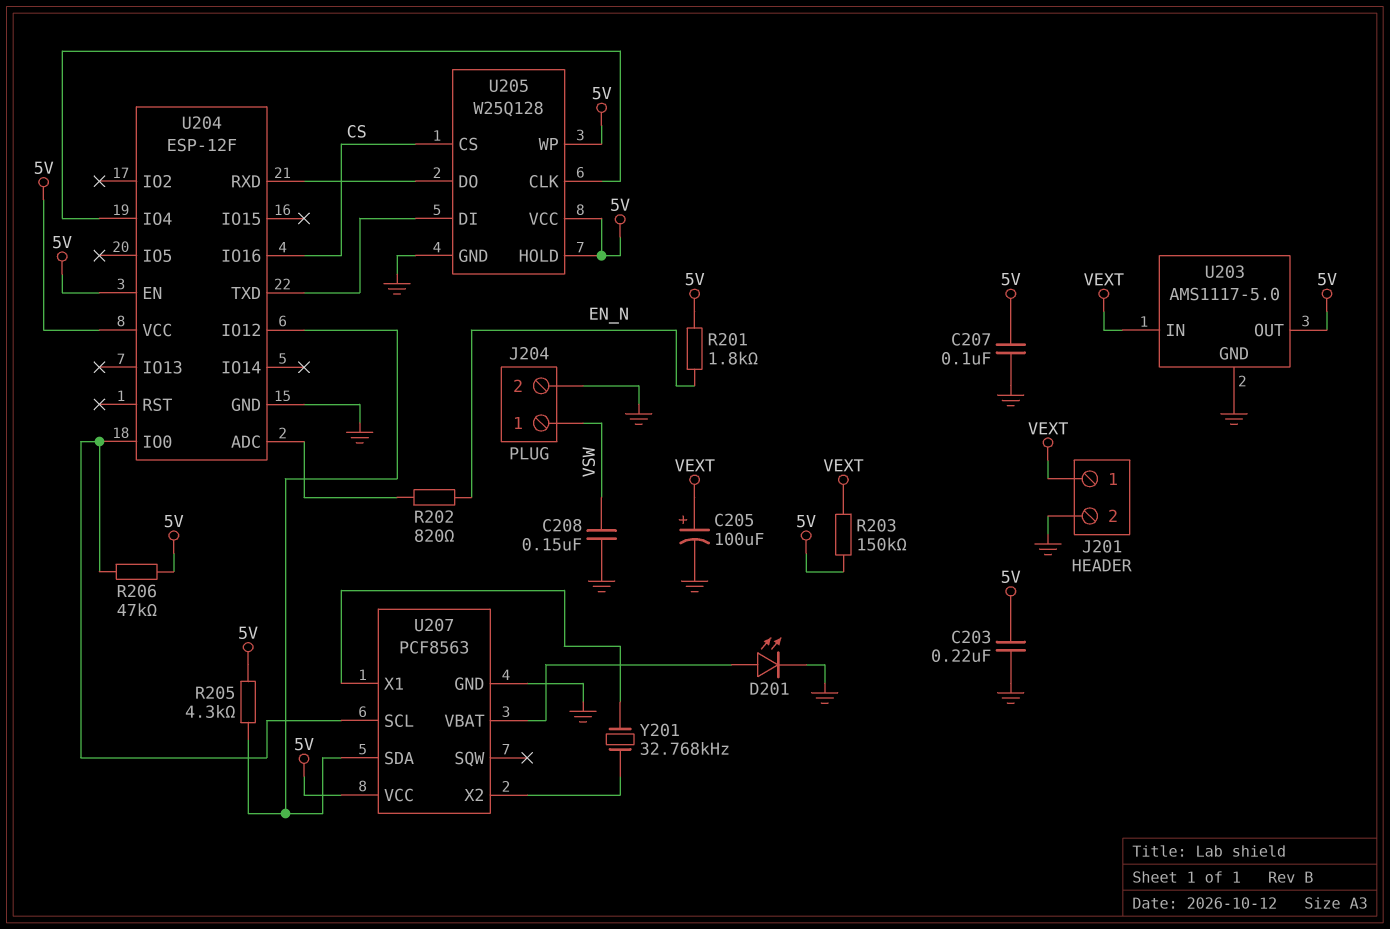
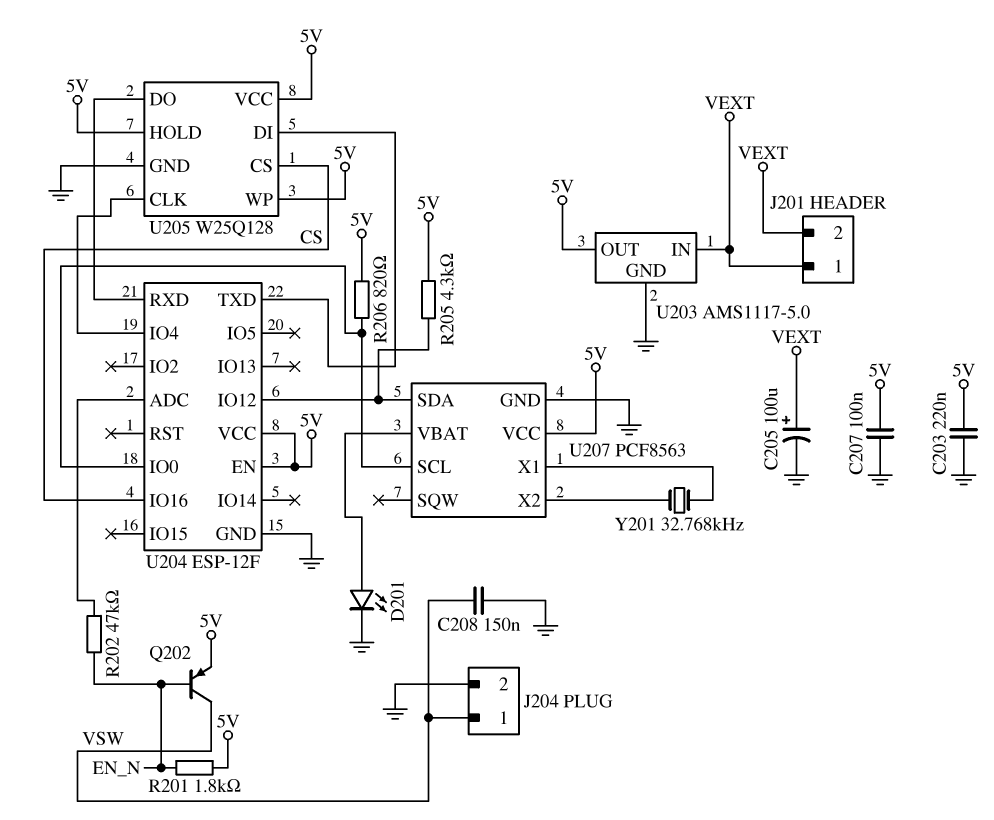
J201 pin 2: GND -> VEXT
Q202: none -> PNP (B EN_N, C VSW, E 5V)
R202: 820 (EN_N, U204/ADC) -> 47k (EN_N, U204/ADC)
R203: 150k (5V, VEXT) -> none
R206: 47k (5V, U204/IO0) -> 820 (5V, U204/IO0)

